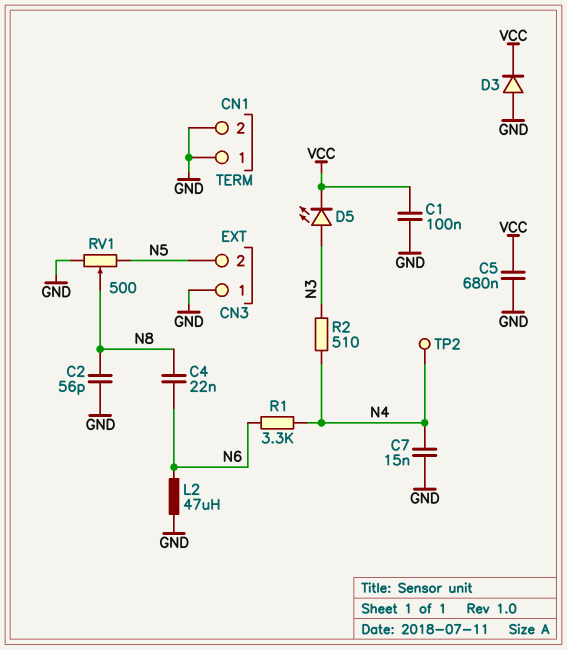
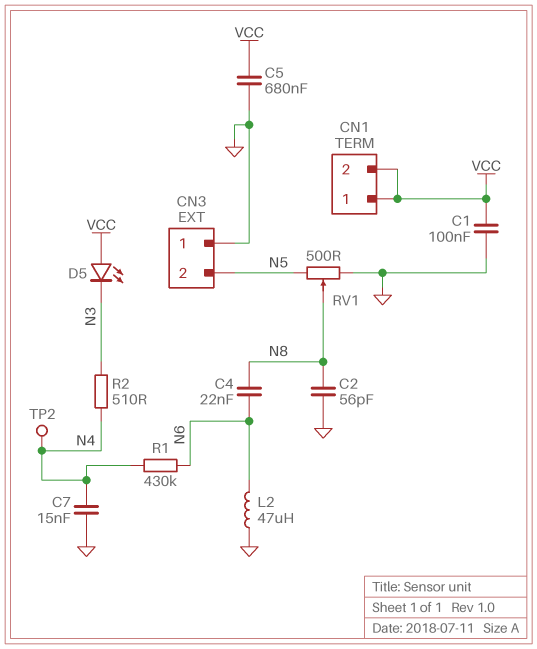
CN1 pin 1: GND -> VCC
CN1 pin 2: GND -> VCC
D3: diode (A GND, K VCC) -> none
D5: LED (A N3, K VCC) -> LED (A VCC, K N3)
R1: 3.3k (N4, N6) -> 430k (N4, N6)

